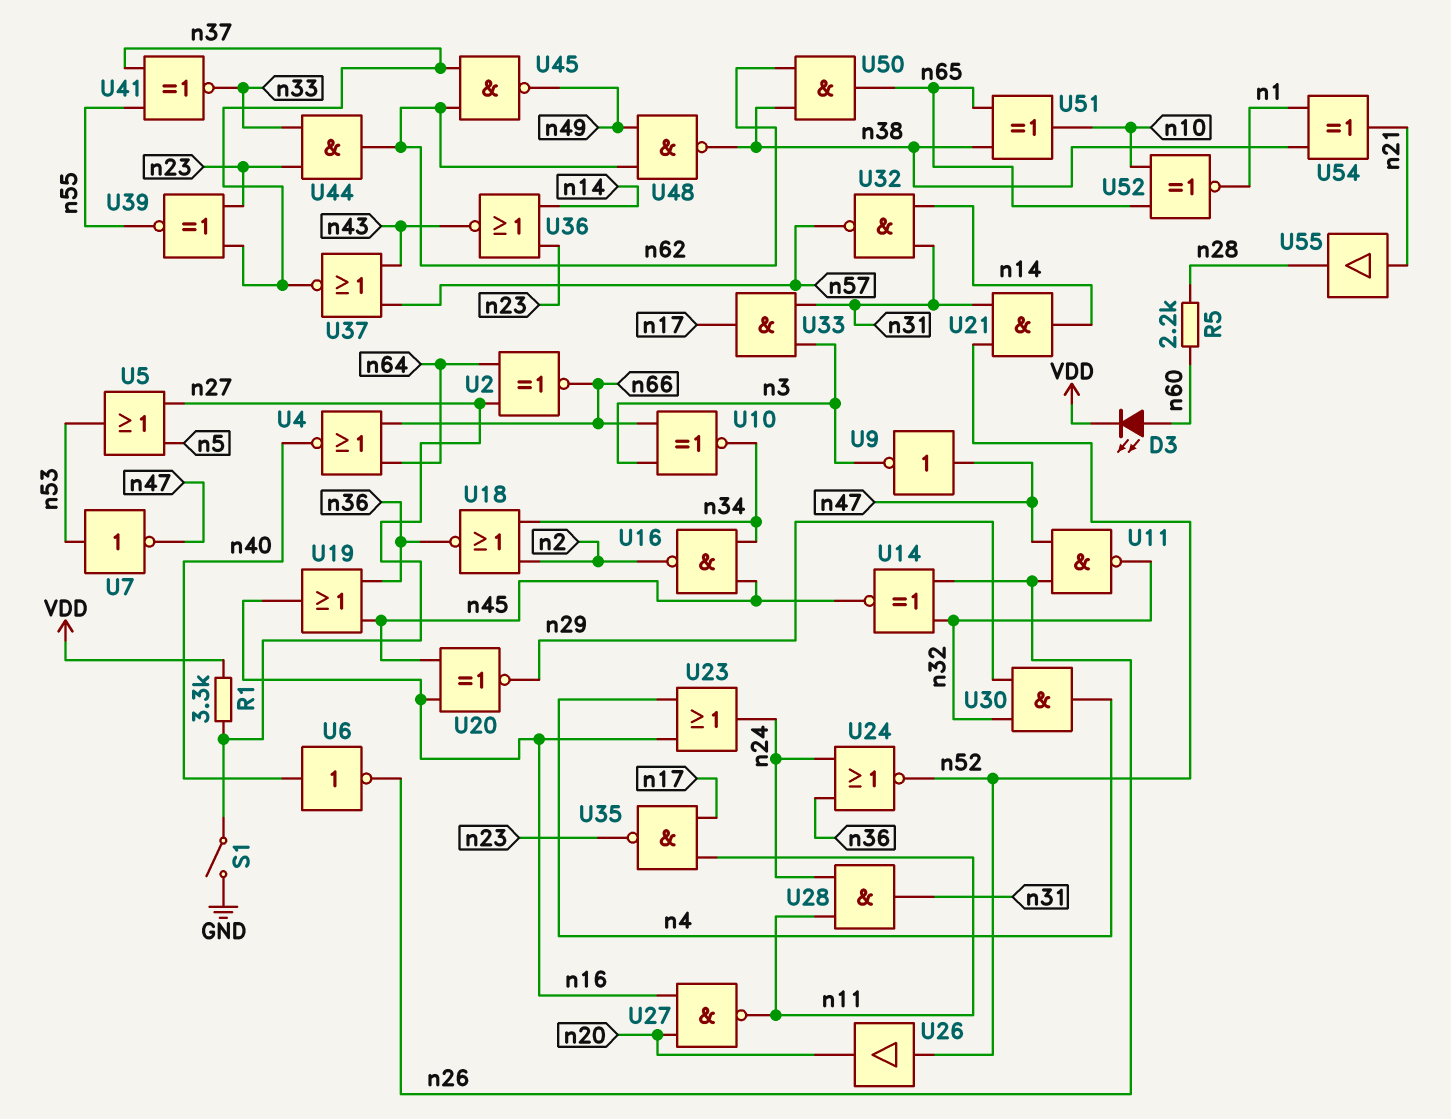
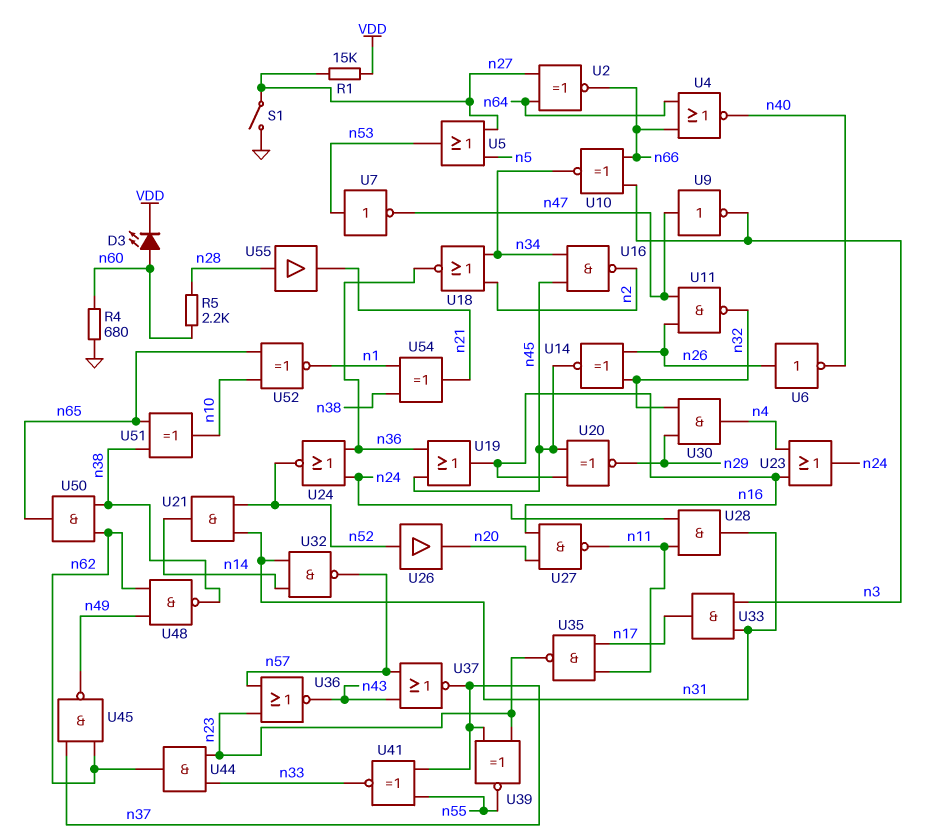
R1: 3.3k (VDD, n27) -> 15k (VDD, n27)
R4: none -> 680 (GND, n60)
U6: NOT (in n40, out n26) -> NOT (in n26, out n40)
U36: NOR (in n14, in n23, out n43) -> NOR (in n23, in n57, out n43)
U55: buffer (in n21, out n28) -> buffer (in n28, out n21)

